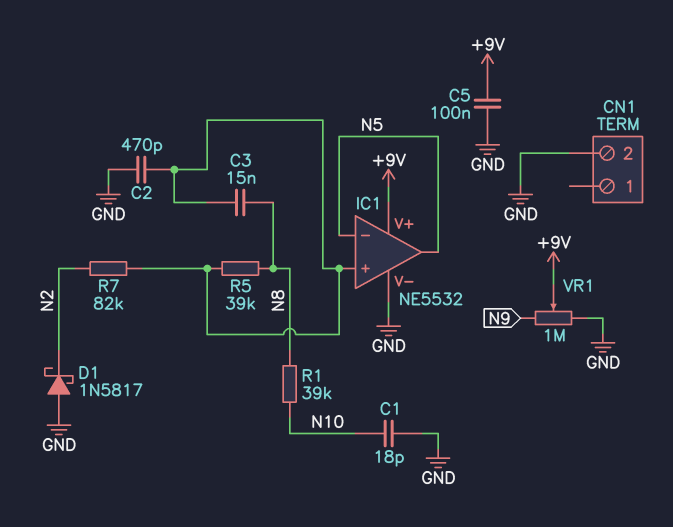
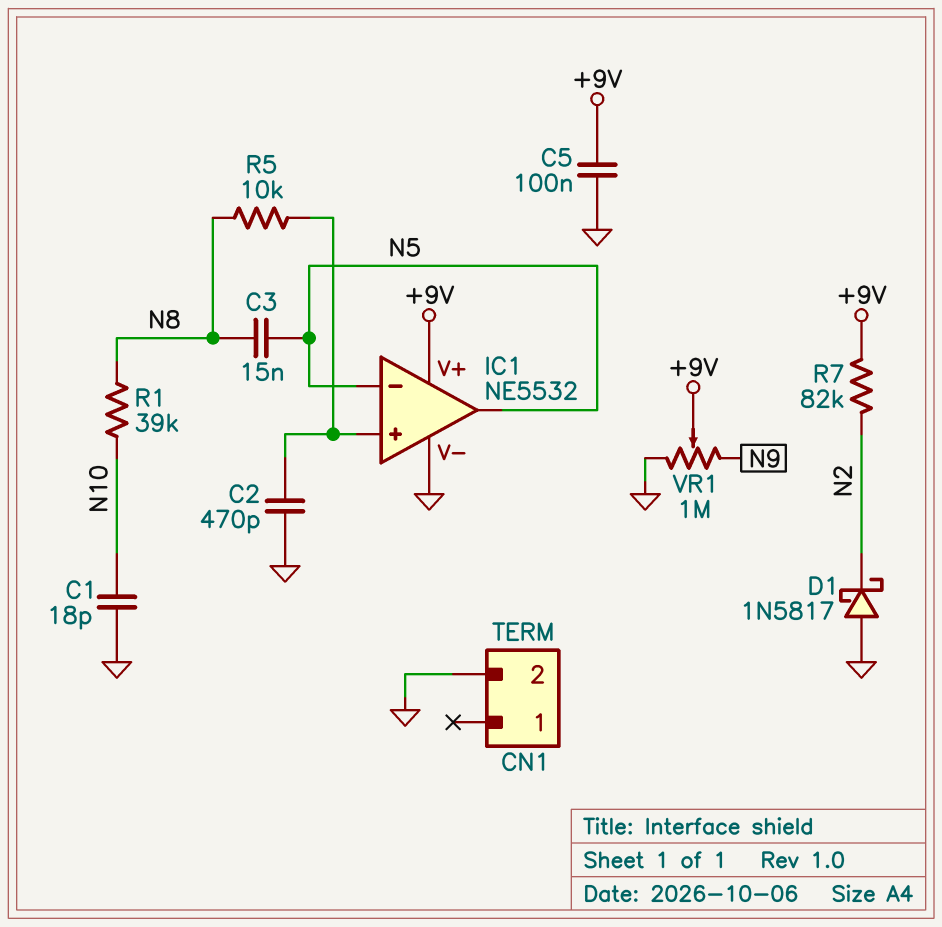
C3: 15nF (IC1/in+, N8) -> 15nF (N5, N8)
R5: 39k (IC1/in+, N8) -> 10k (IC1/in+, N8)
R7: 82k (IC1/in+, N2) -> 82k (+9V, N2)

